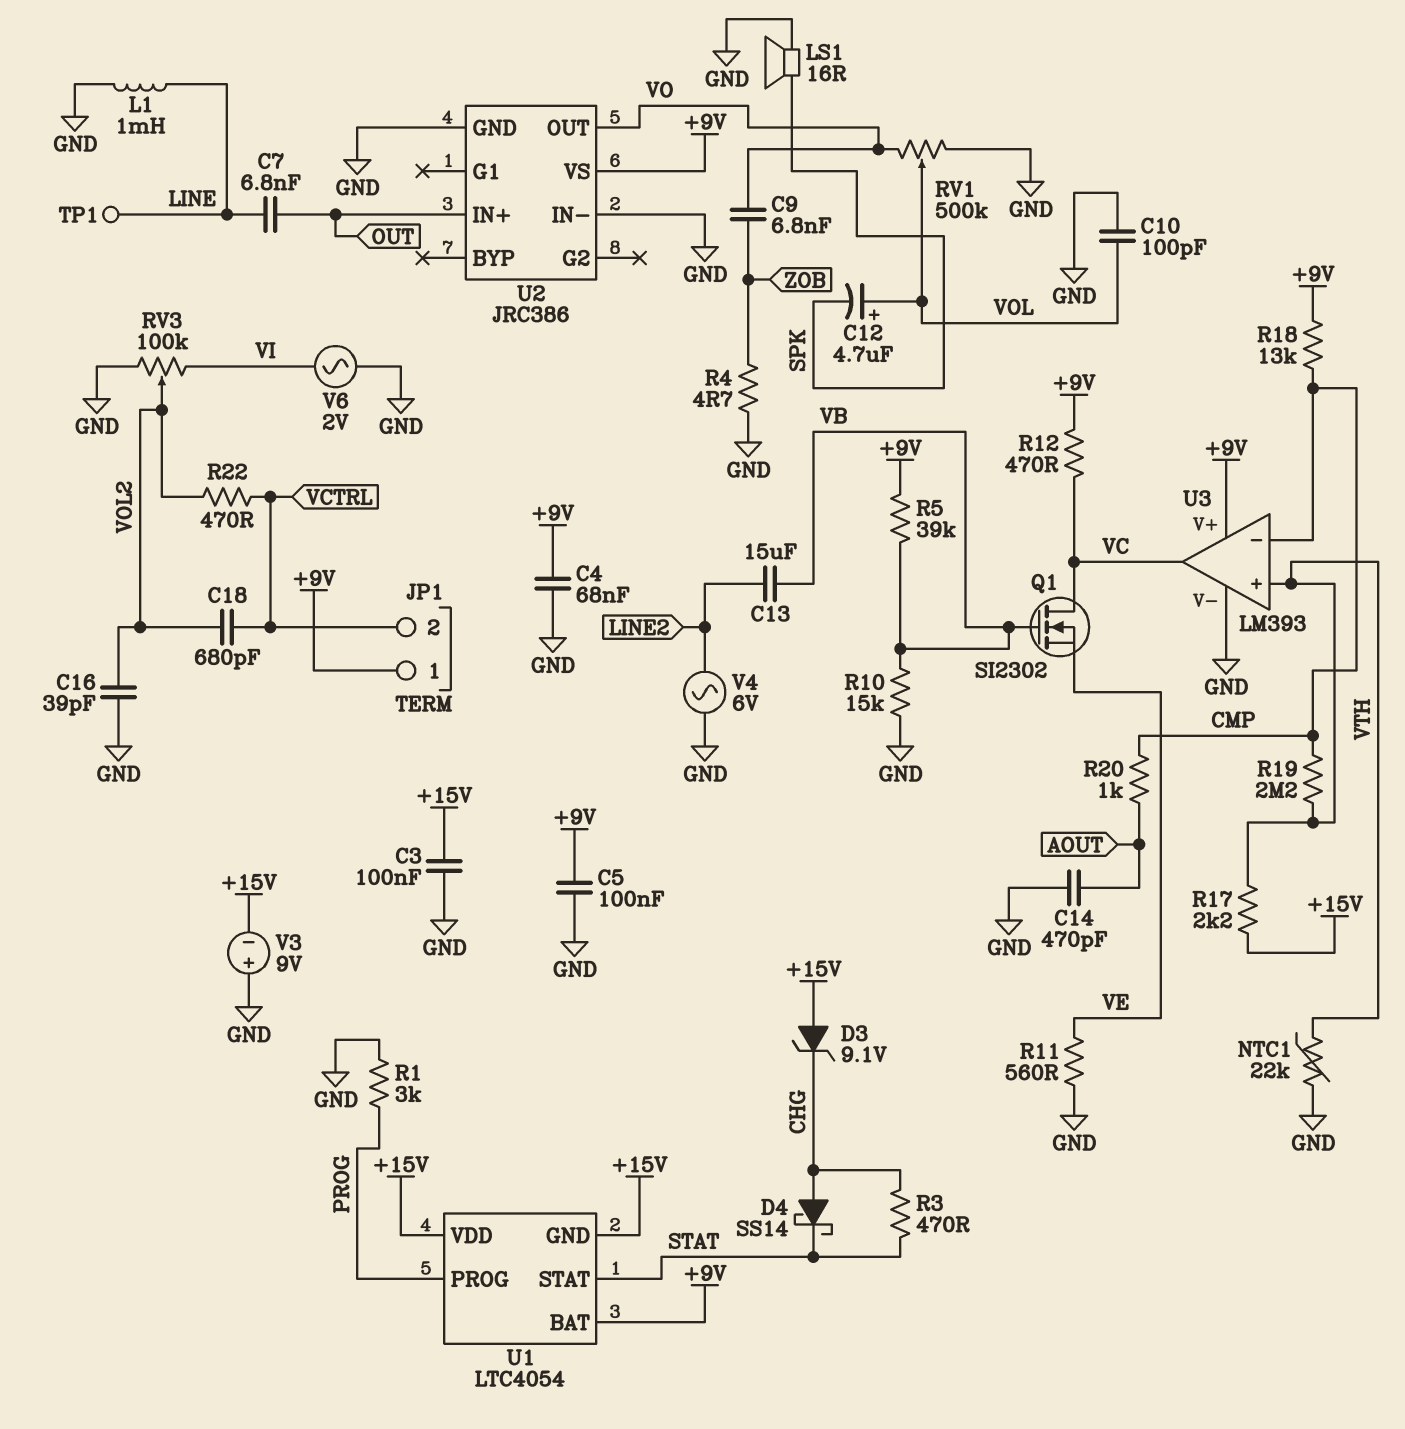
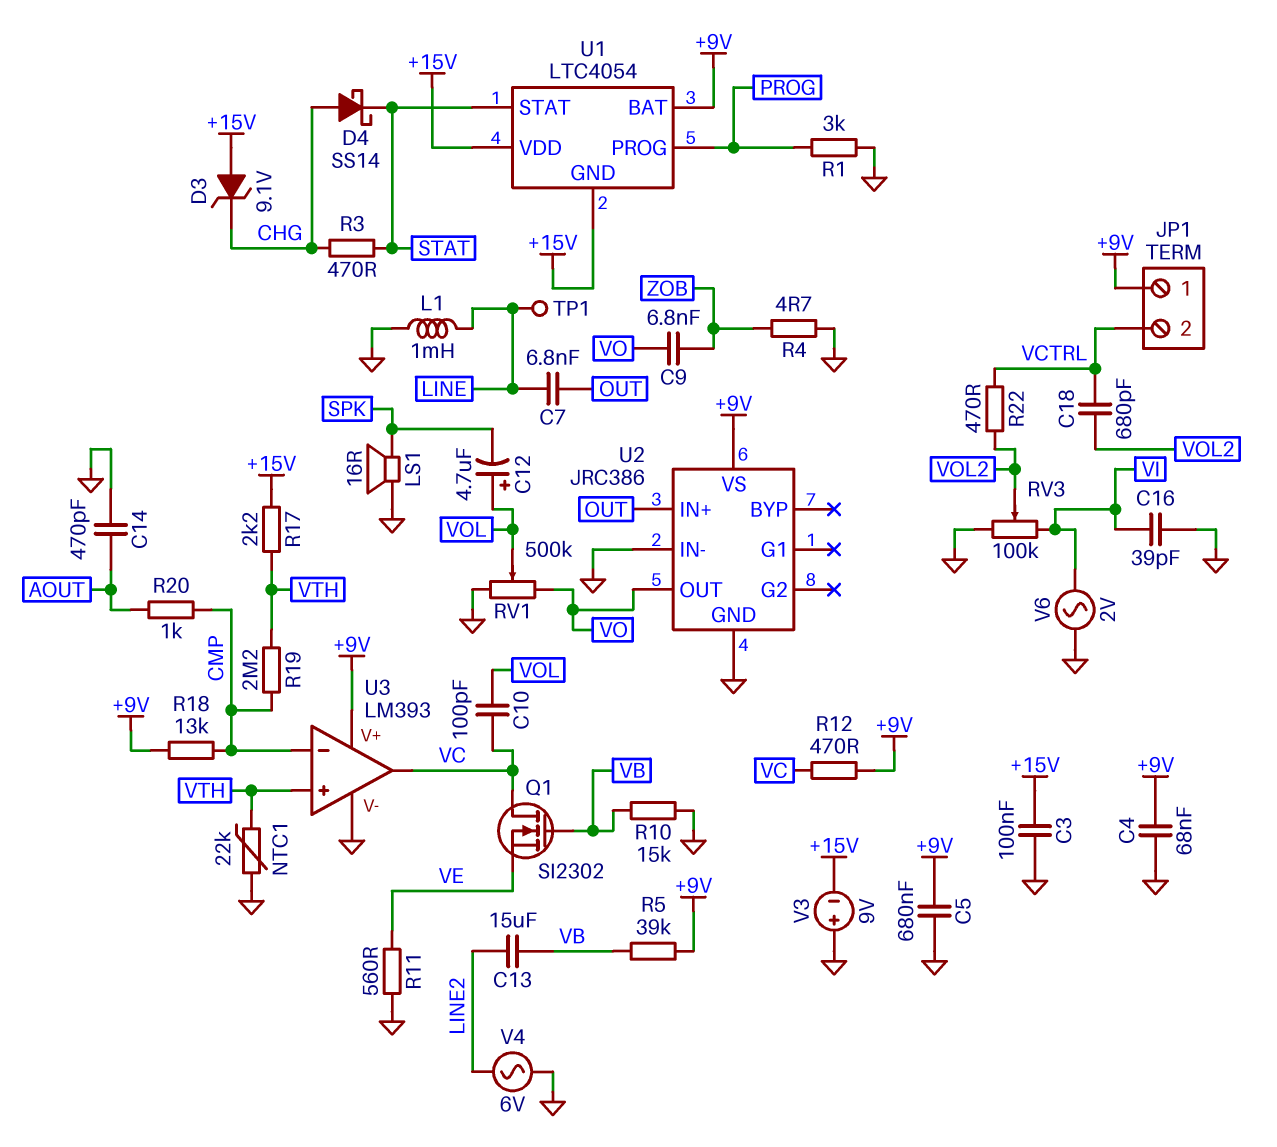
C5: 100nF (+9V, GND) -> 680nF (+9V, GND)
C10: 100pF (GND, VOL) -> 100pF (VC, VOL)
C16: 39pF (GND, VOL2) -> 39pF (GND, VI)

